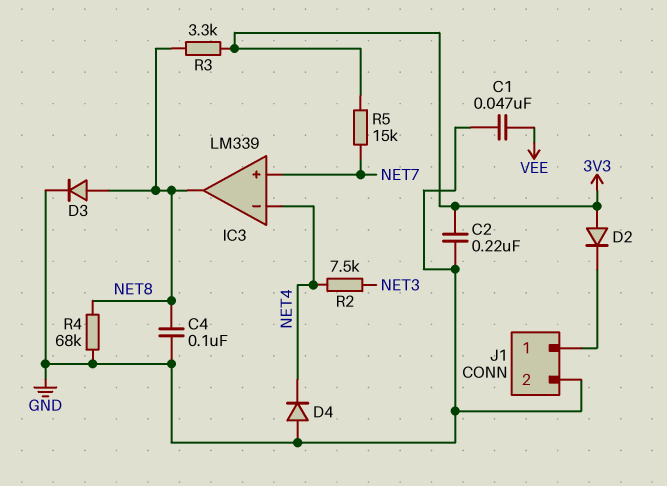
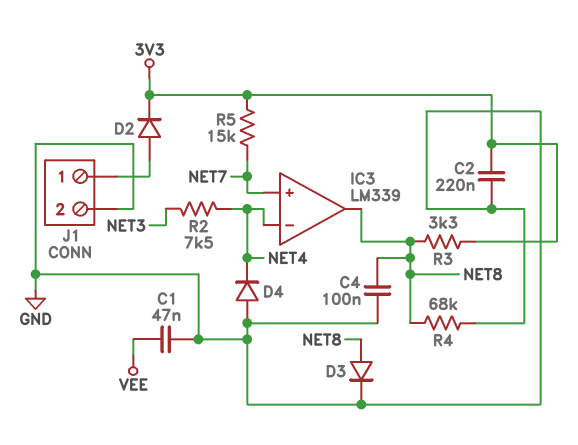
D2: diode (A 3V3, K J1/1) -> diode (A J1/1, K 3V3)

